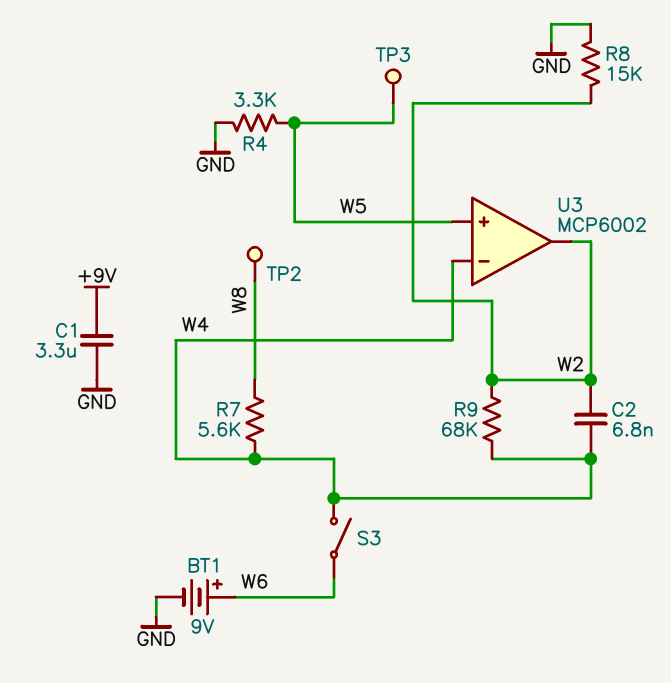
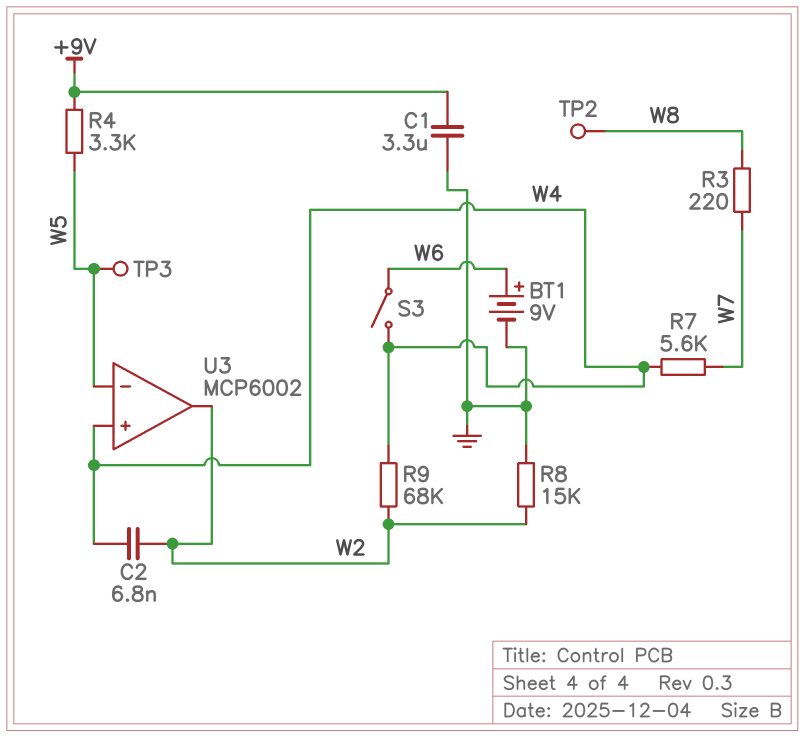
R3: none -> 220 (W7, W8)
R4: 3.3k (GND, W5) -> 3.3k (+9V, W5)
R7: 5.6k (W4, W8) -> 5.6k (W4, W7)
U3 pin in+: W5 -> W4
U3 pin in-: W4 -> W5

